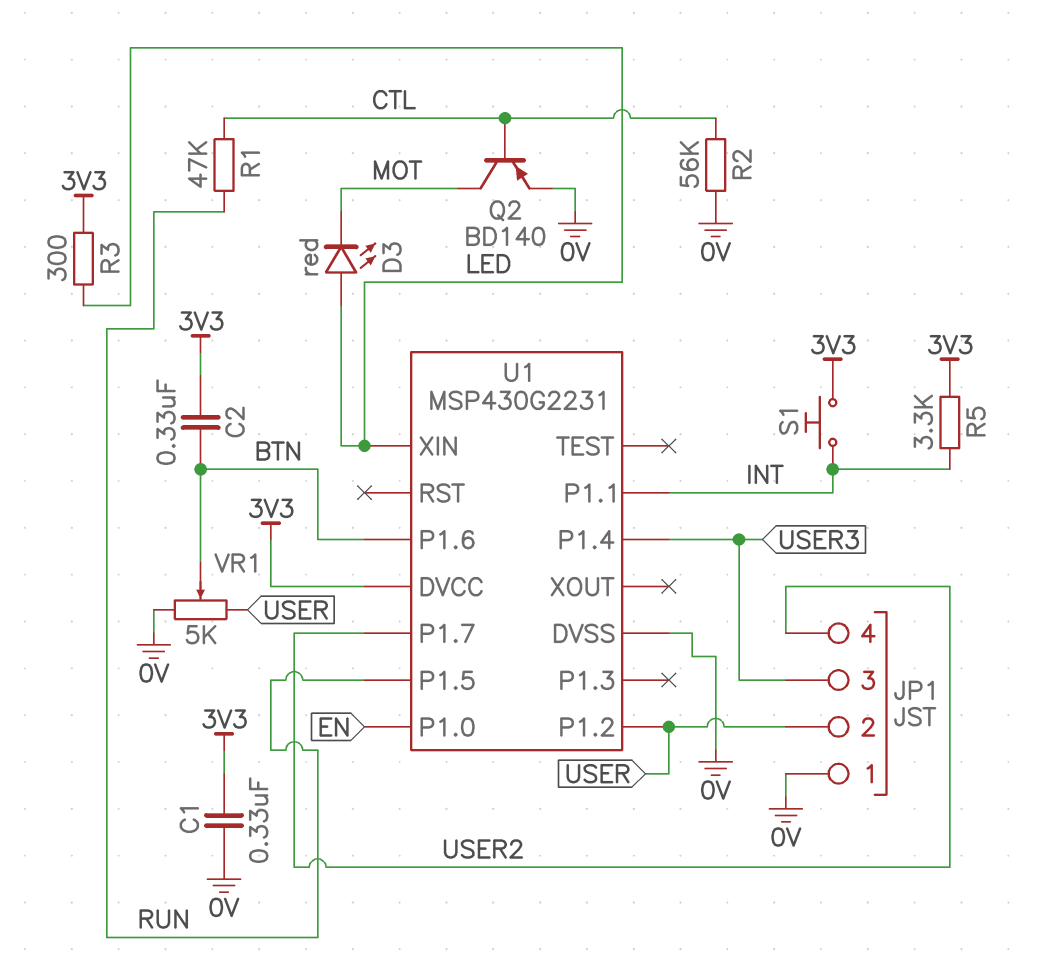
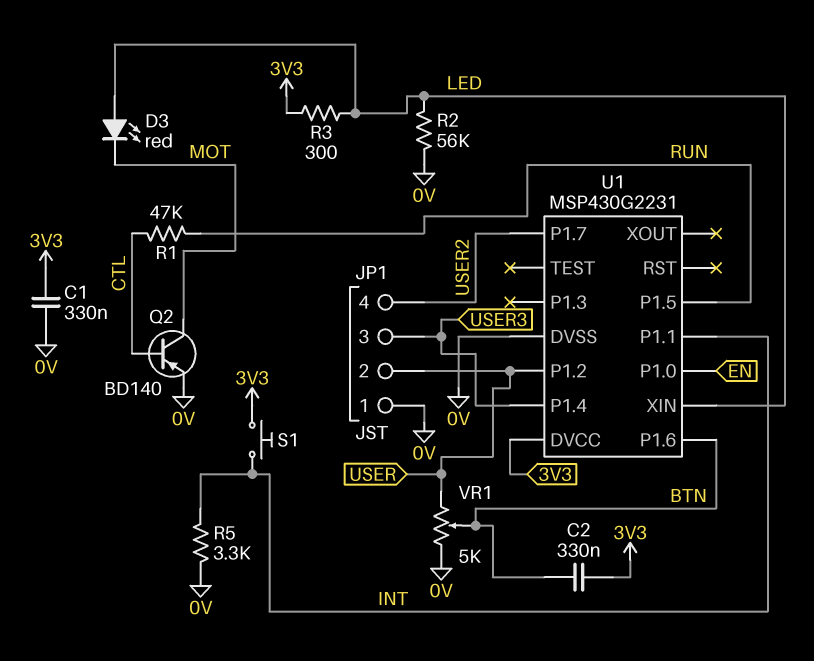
R2: 56k (0V, CTL) -> 56k (0V, LED)
R5: 3.3k (3V3, INT) -> 3.3k (0V, INT)

